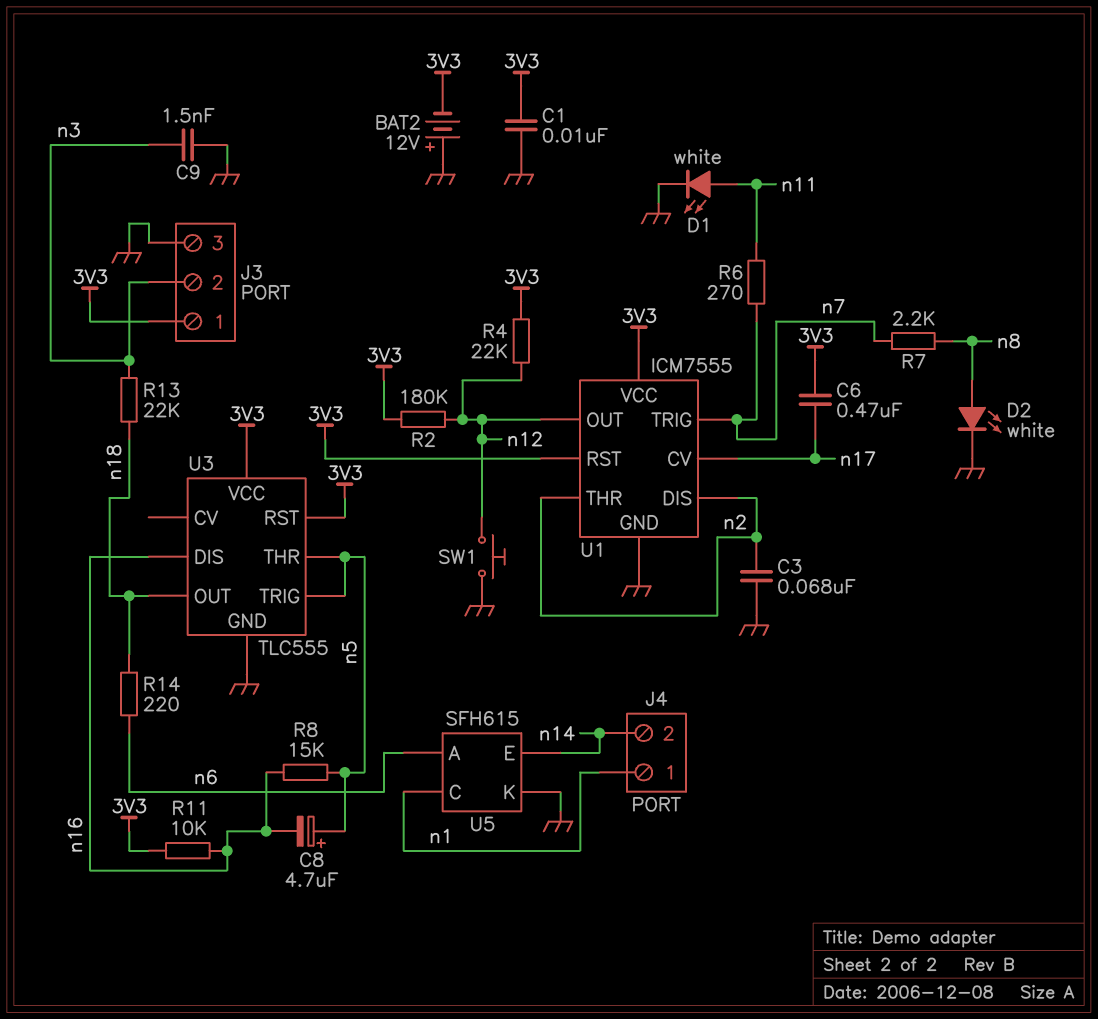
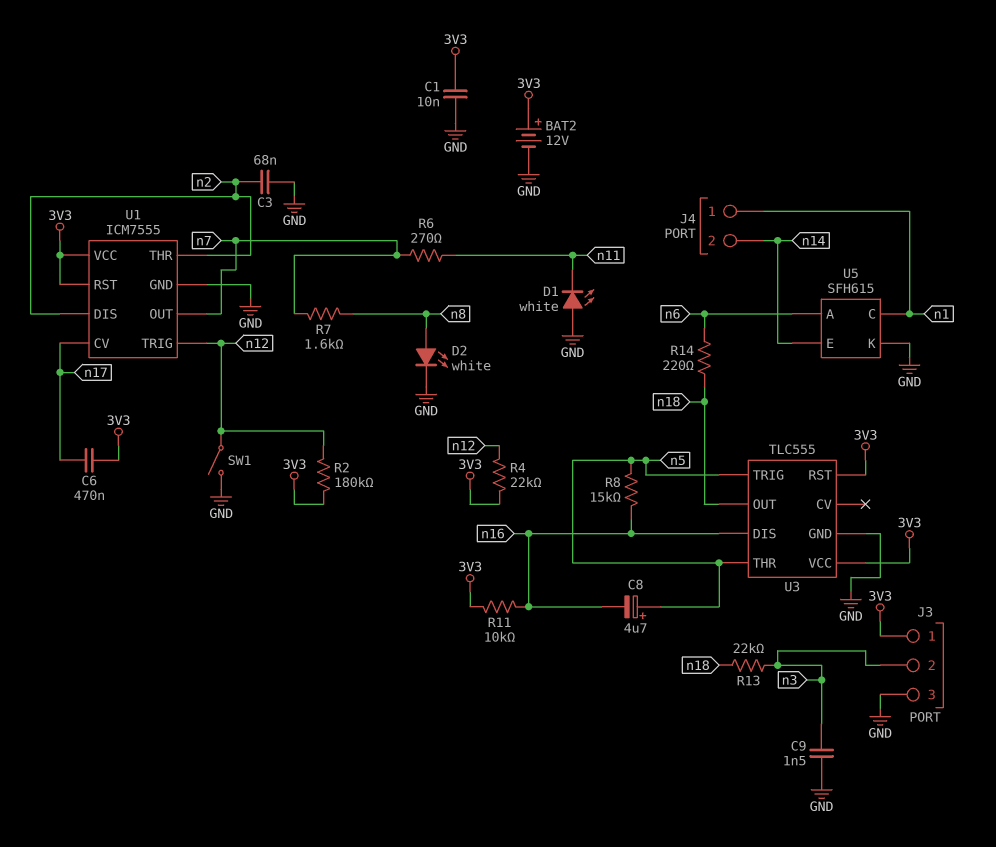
BAT2: 12V (plus GND, minus 3V3) -> 12V (plus 3V3, minus GND)
D1: LED white (A n11, K GND) -> LED white (A GND, K n11)
R7: 2.2k (n7, n8) -> 1.6k (n7, n8)
SW1: button (GND, n12) -> switch (GND, n12)
U1 pin OUT: n12 -> n7
U1 pin TRIG: n7 -> n12

